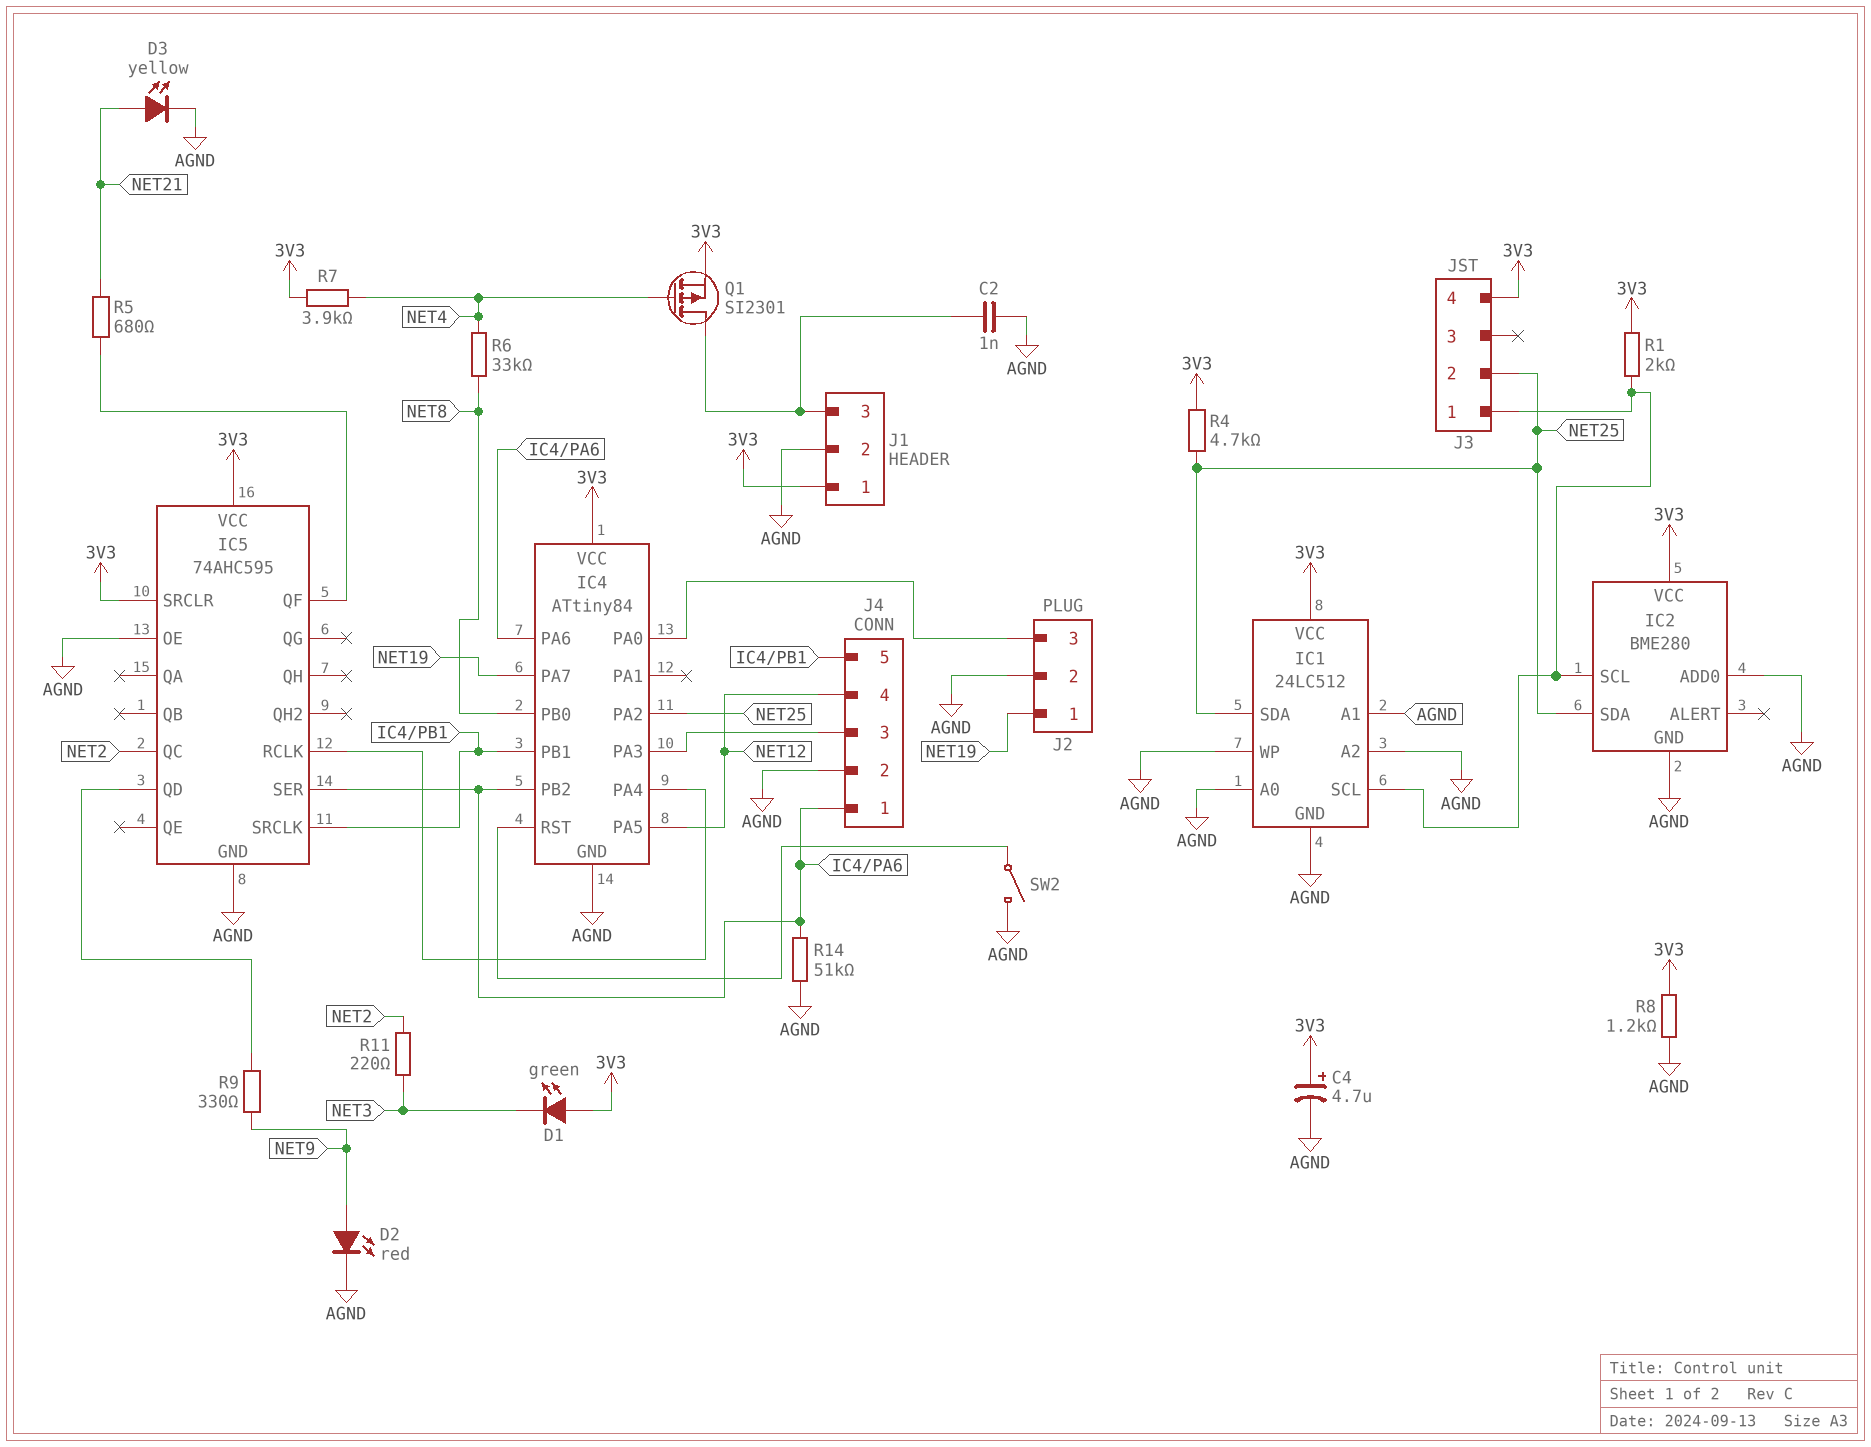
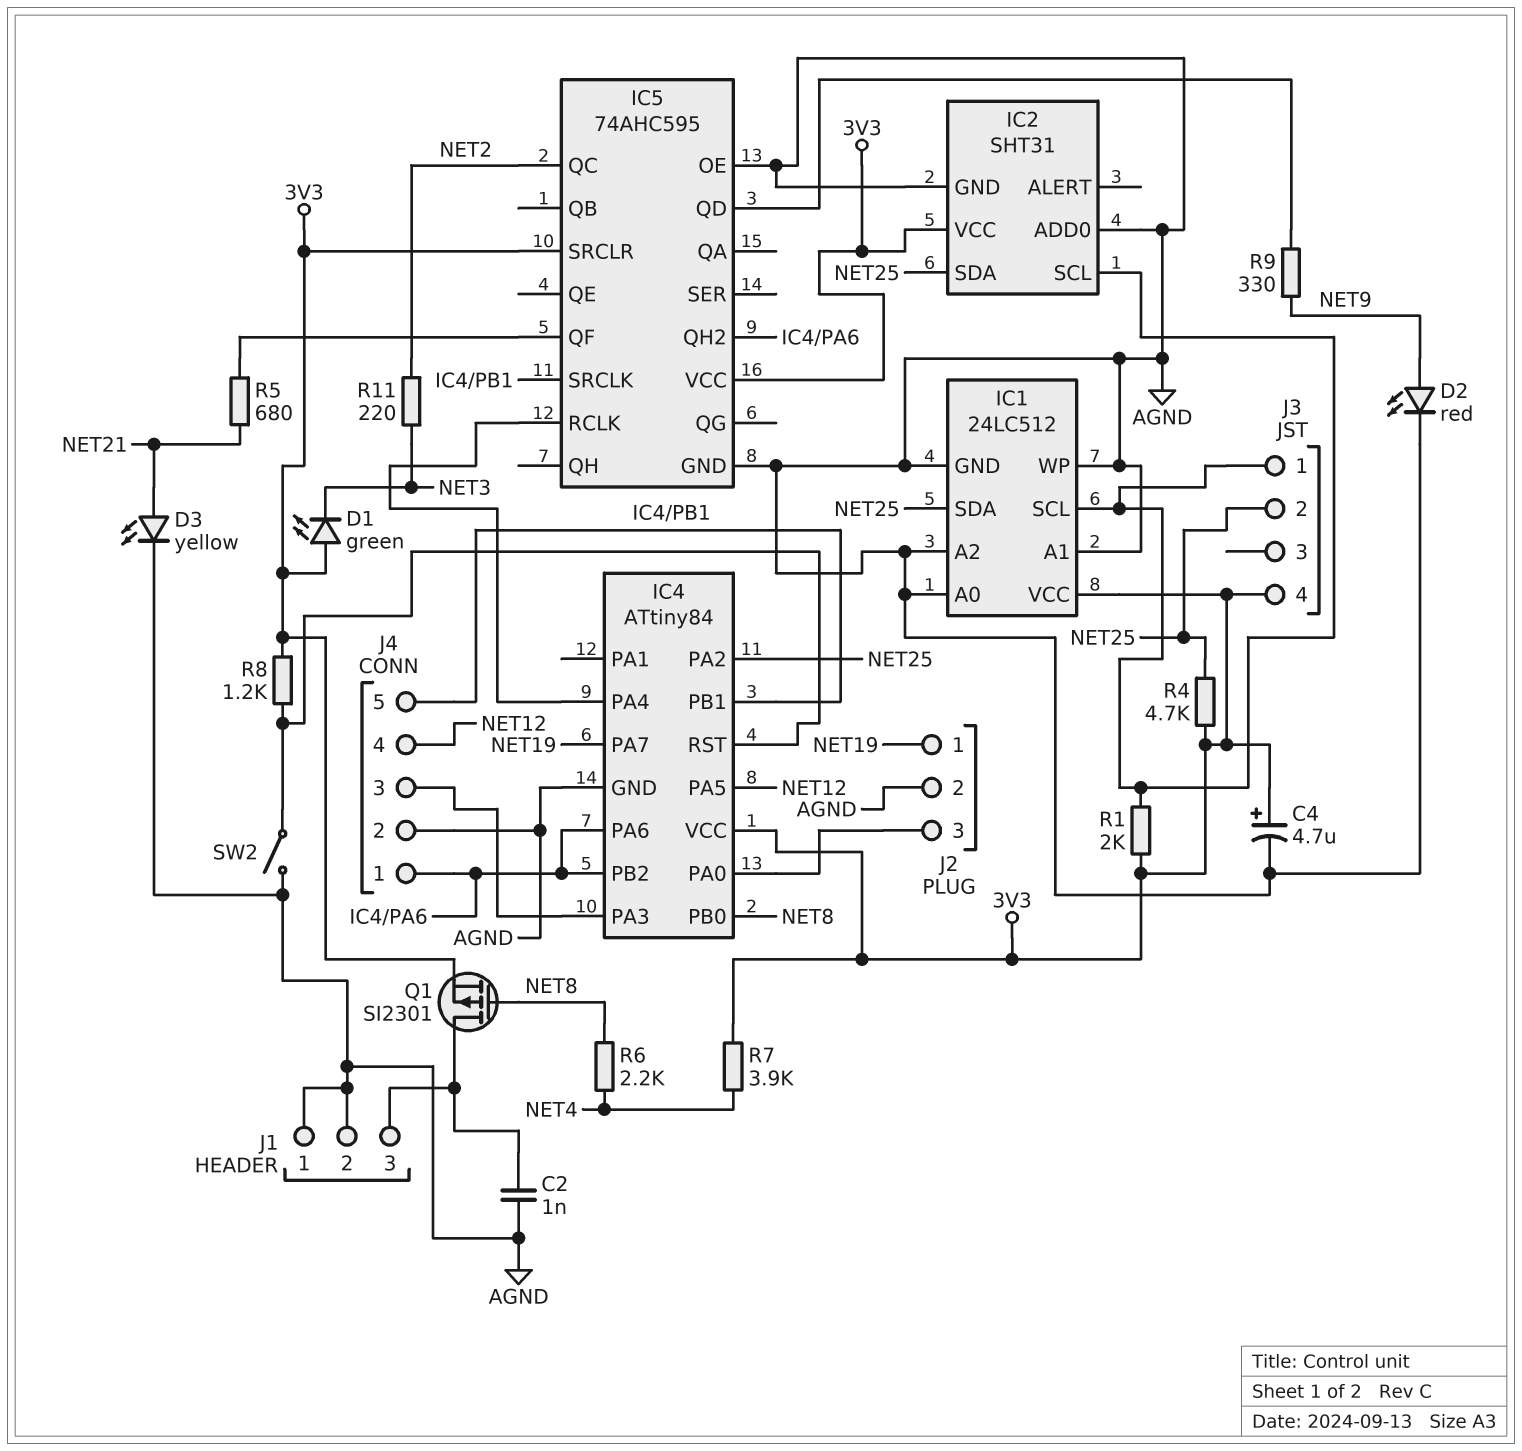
IC2: BME280 -> SHT31
IC5 pin QH2: none -> IC4/PA6
IC5 pin SER: IC4/PA6 -> none
J1 pin 1: 3V3 -> AGND
Q1: PMOS SI2301 (G NET4, D J1/3, S 3V3) -> PMOS SI2301 (G NET8, D J1/3, S 3V3)
R6: 33k (NET4, NET8) -> 2.2k (NET4, NET8)
R8: 1.2k (3V3, AGND) -> 1.2k (3V3, IC4/RST)
R14: 51k (AGND, IC4/PA6) -> none

